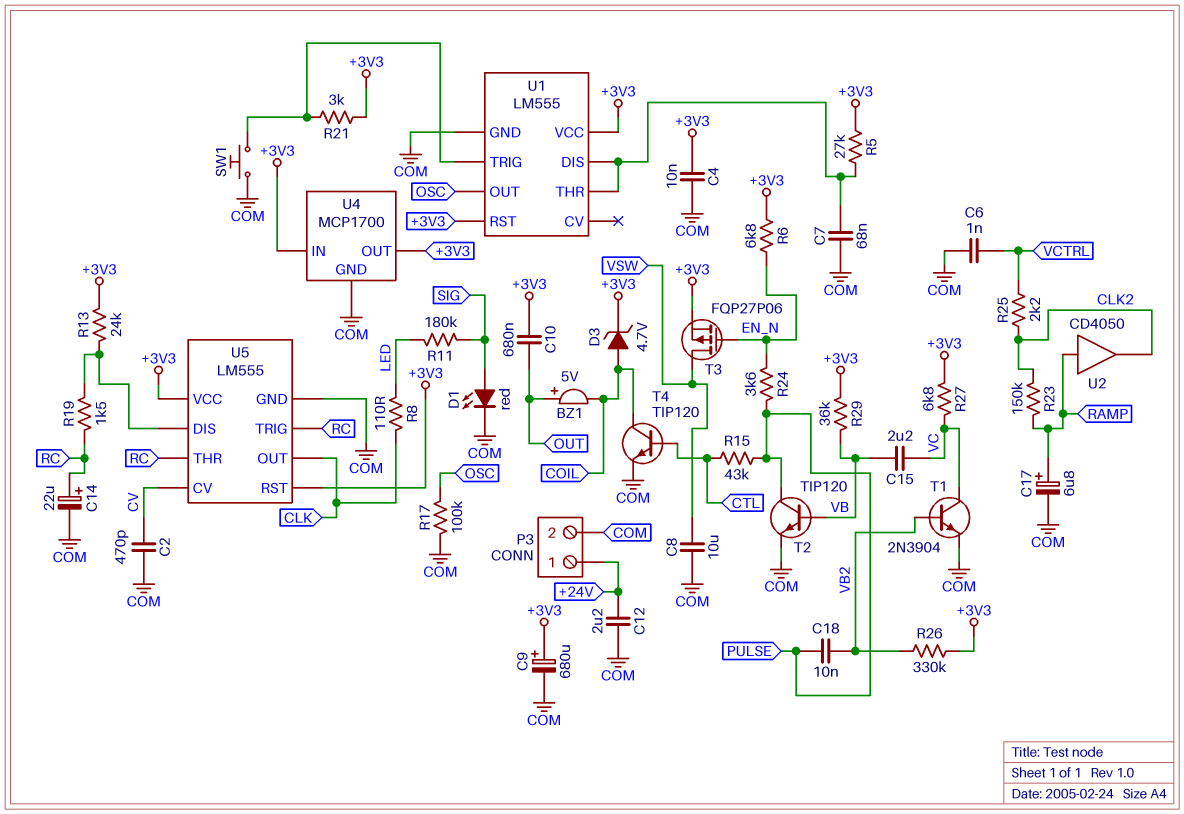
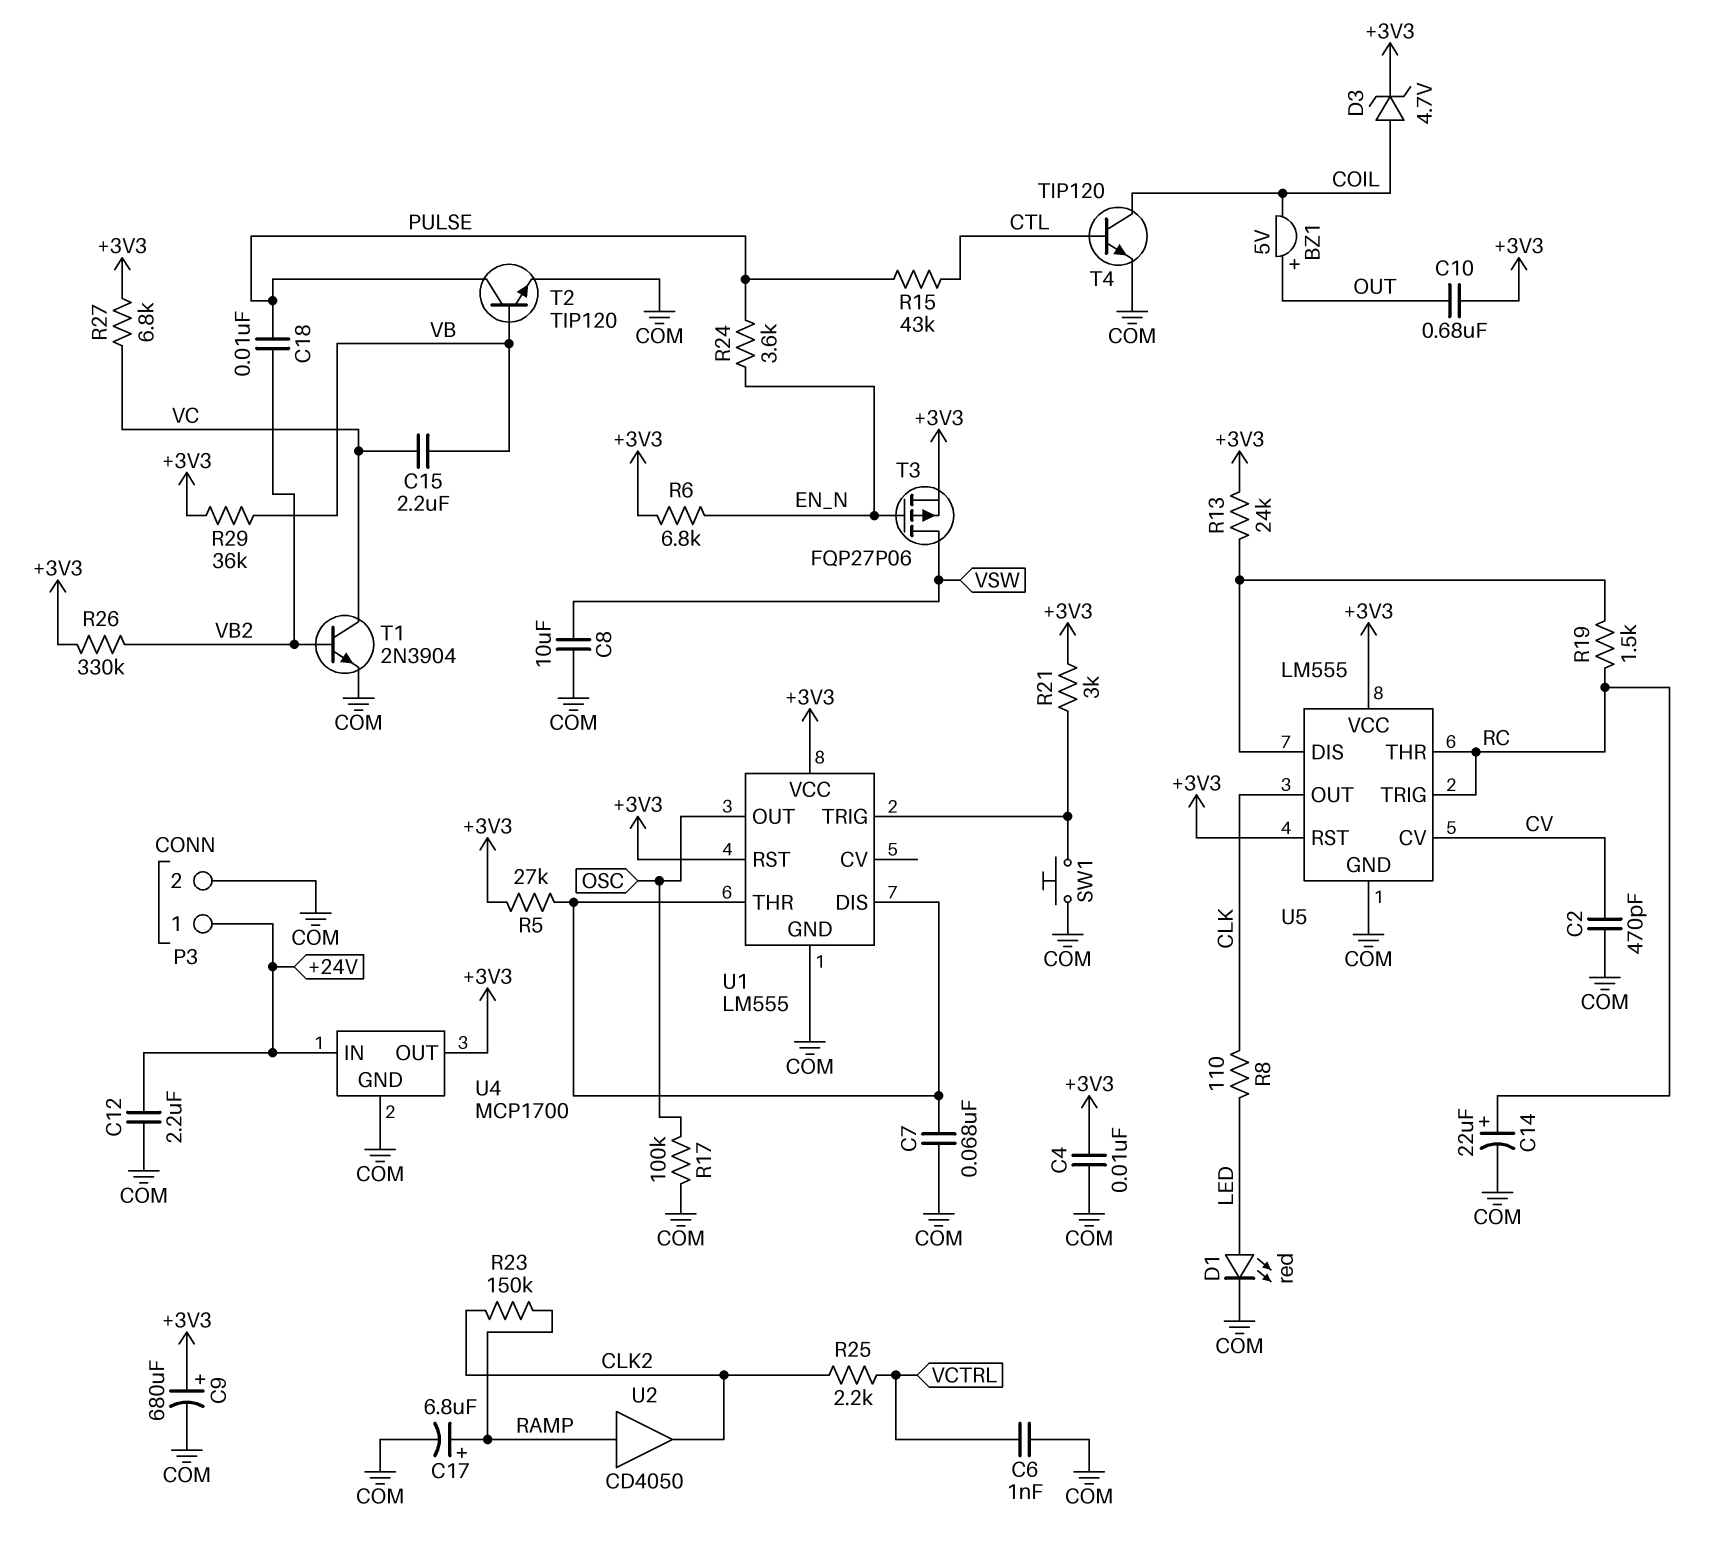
D1: LED red (A SIG, K COM) -> LED red (A LED, K COM)
R11: 180k (LED, SIG) -> none
U4 pin IN: +3V3 -> +24V

